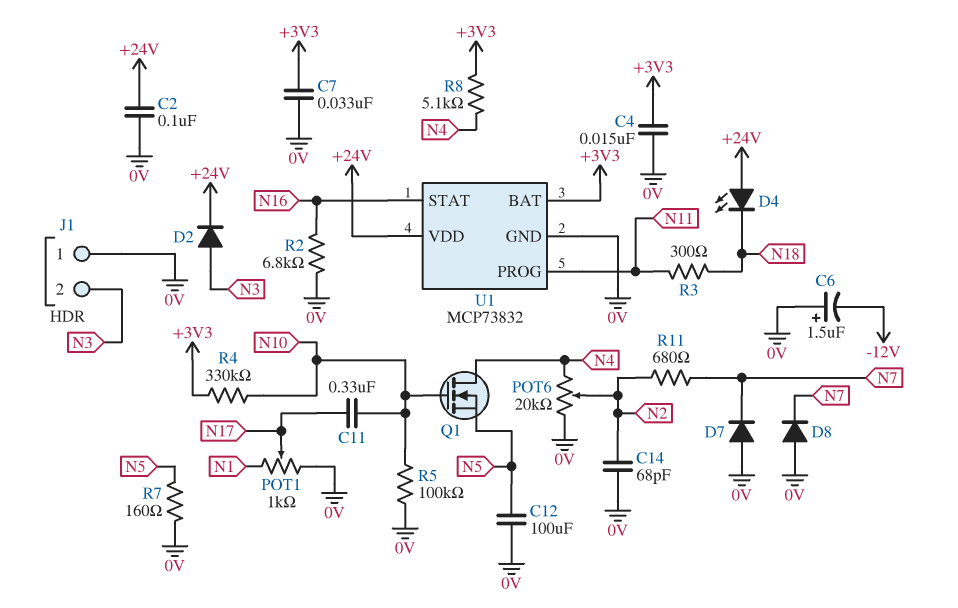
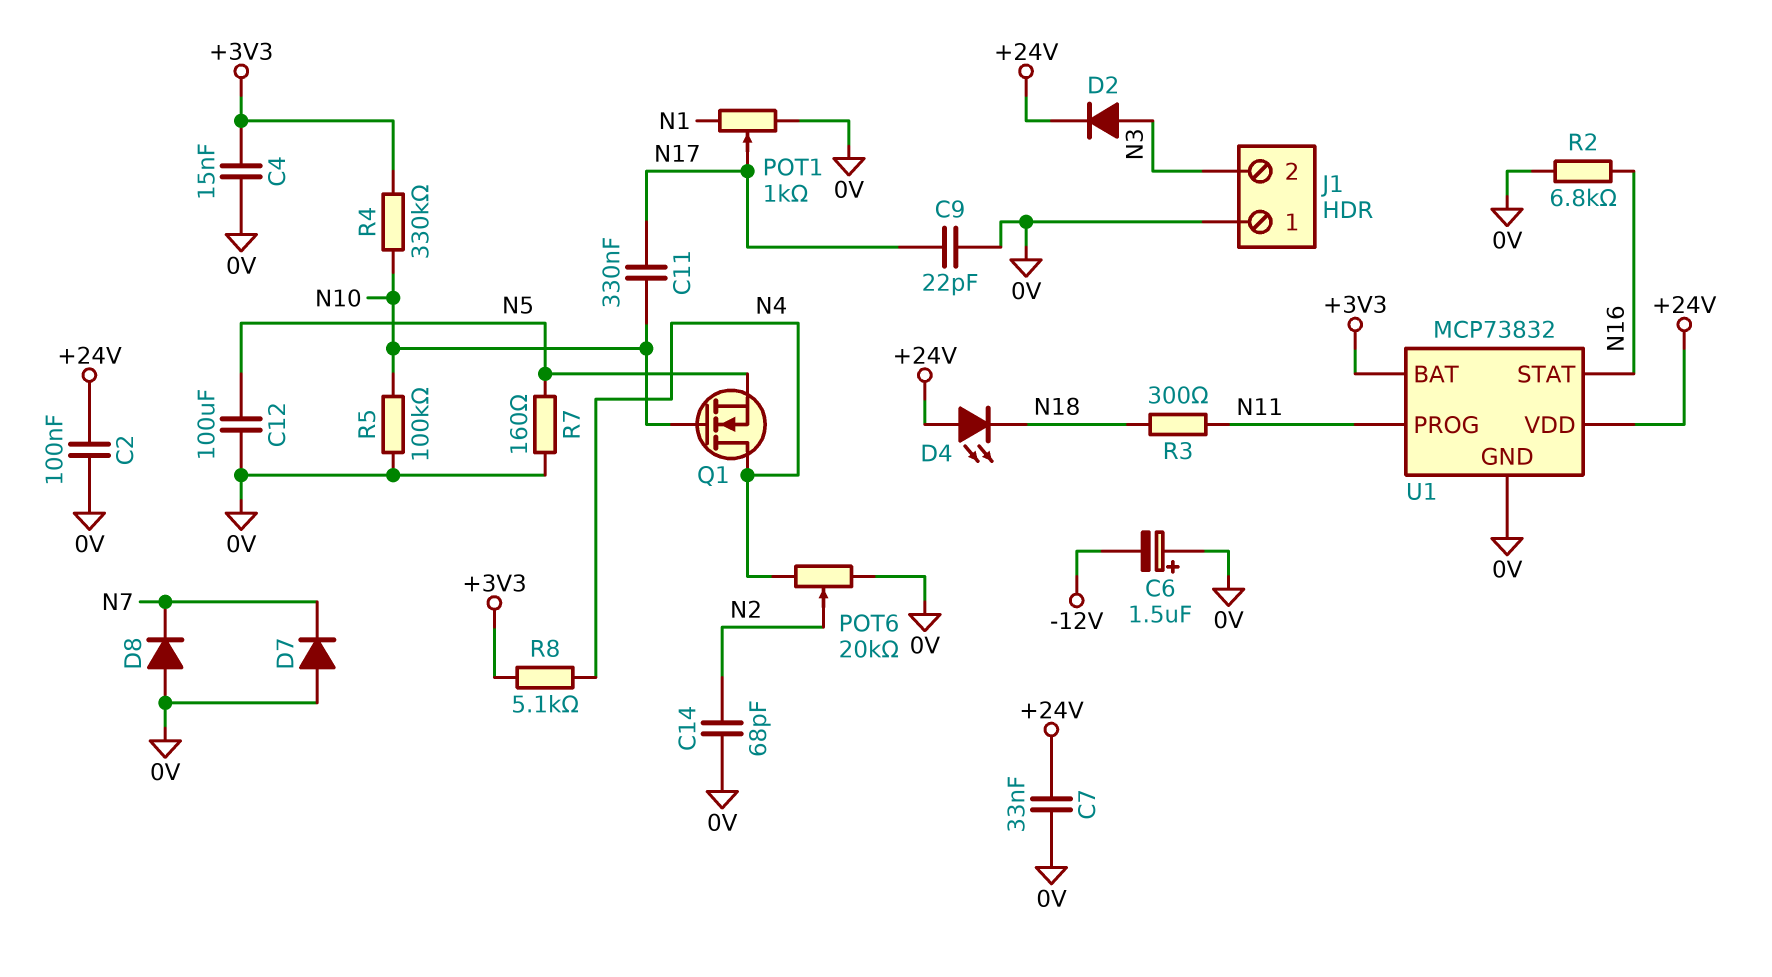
C7: 33nF (+3V3, 0V) -> 33nF (+24V, 0V)
C9: none -> 22pF (0V, N17)
R11: 680 (N2, N7) -> none

